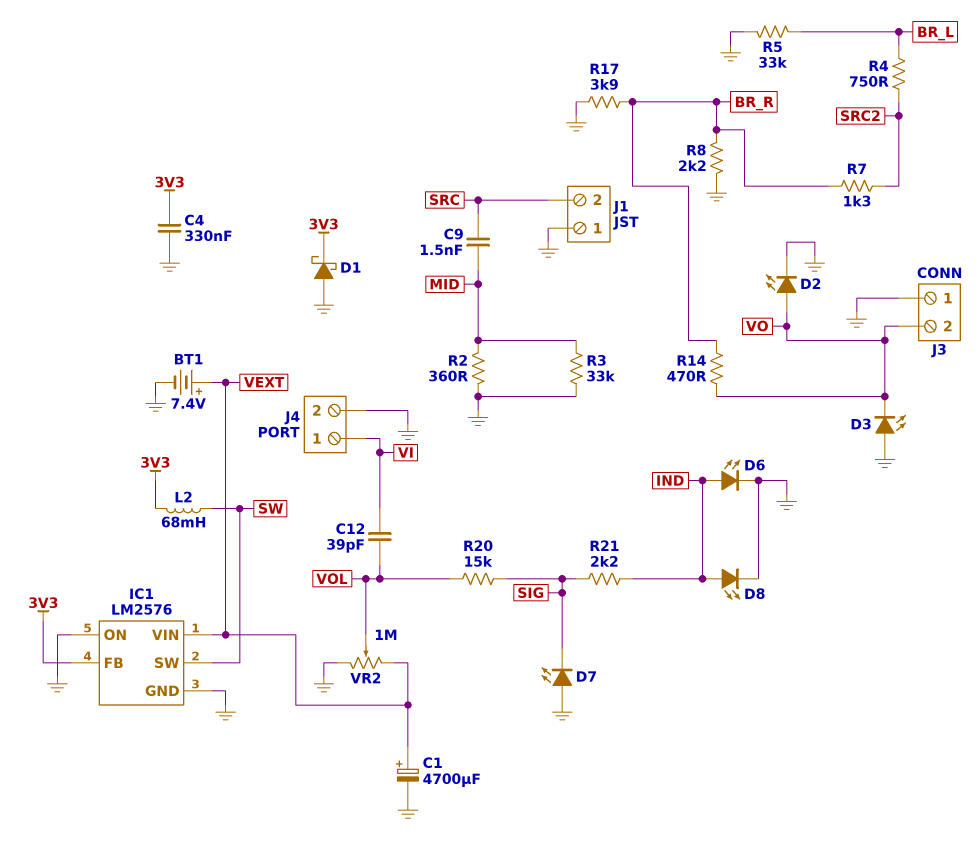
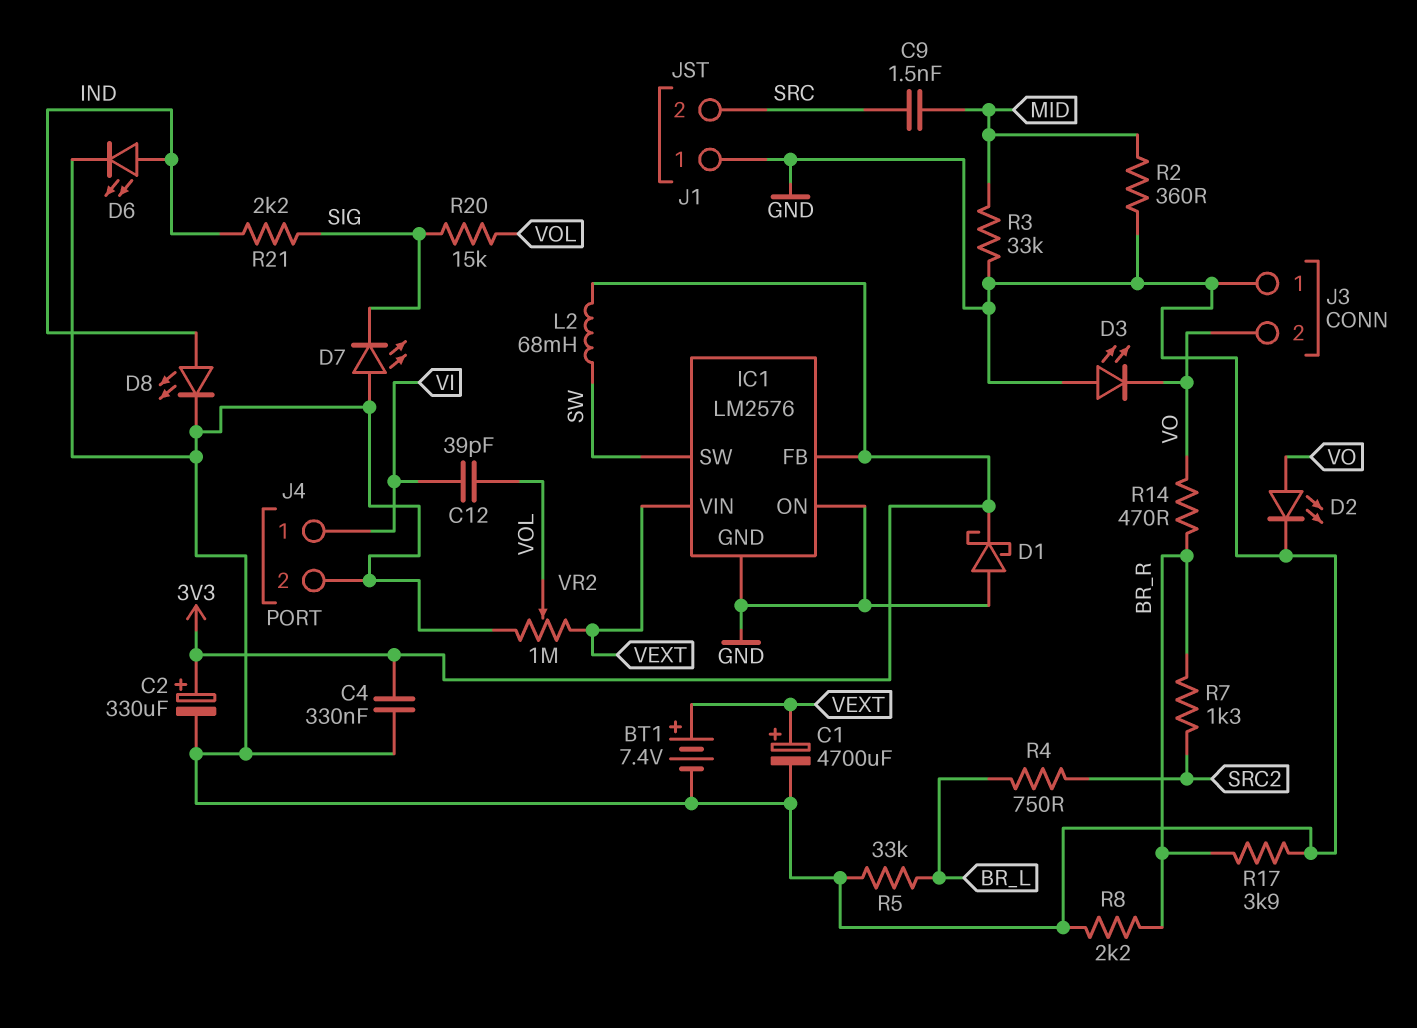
C2: none -> 330uF (plus 3V3, minus GND)

